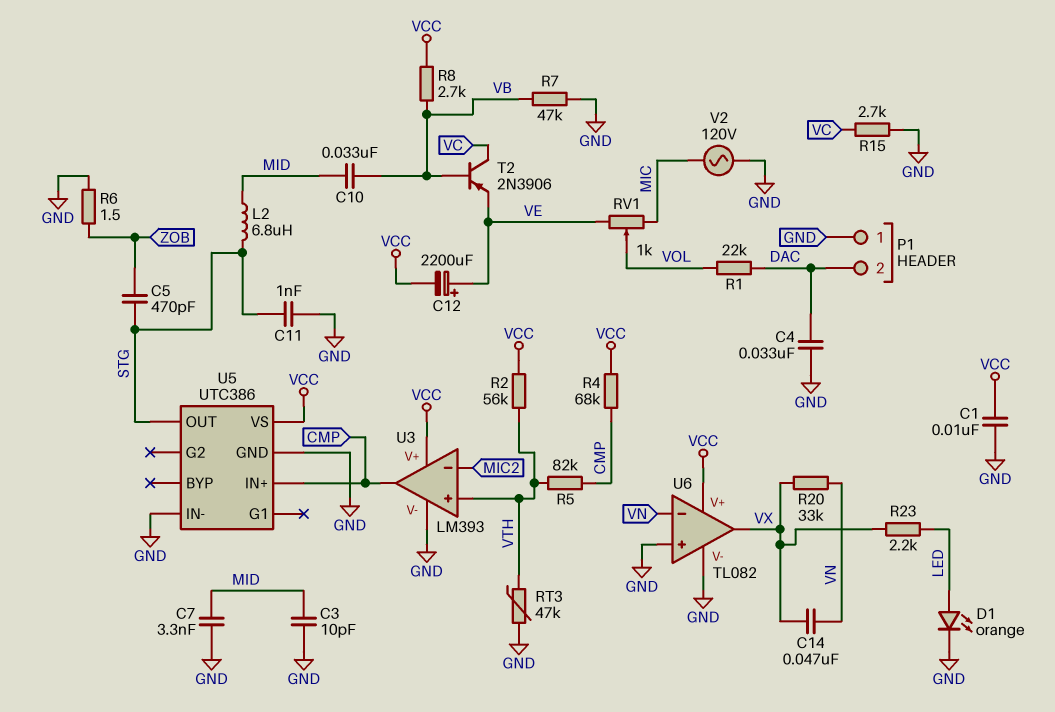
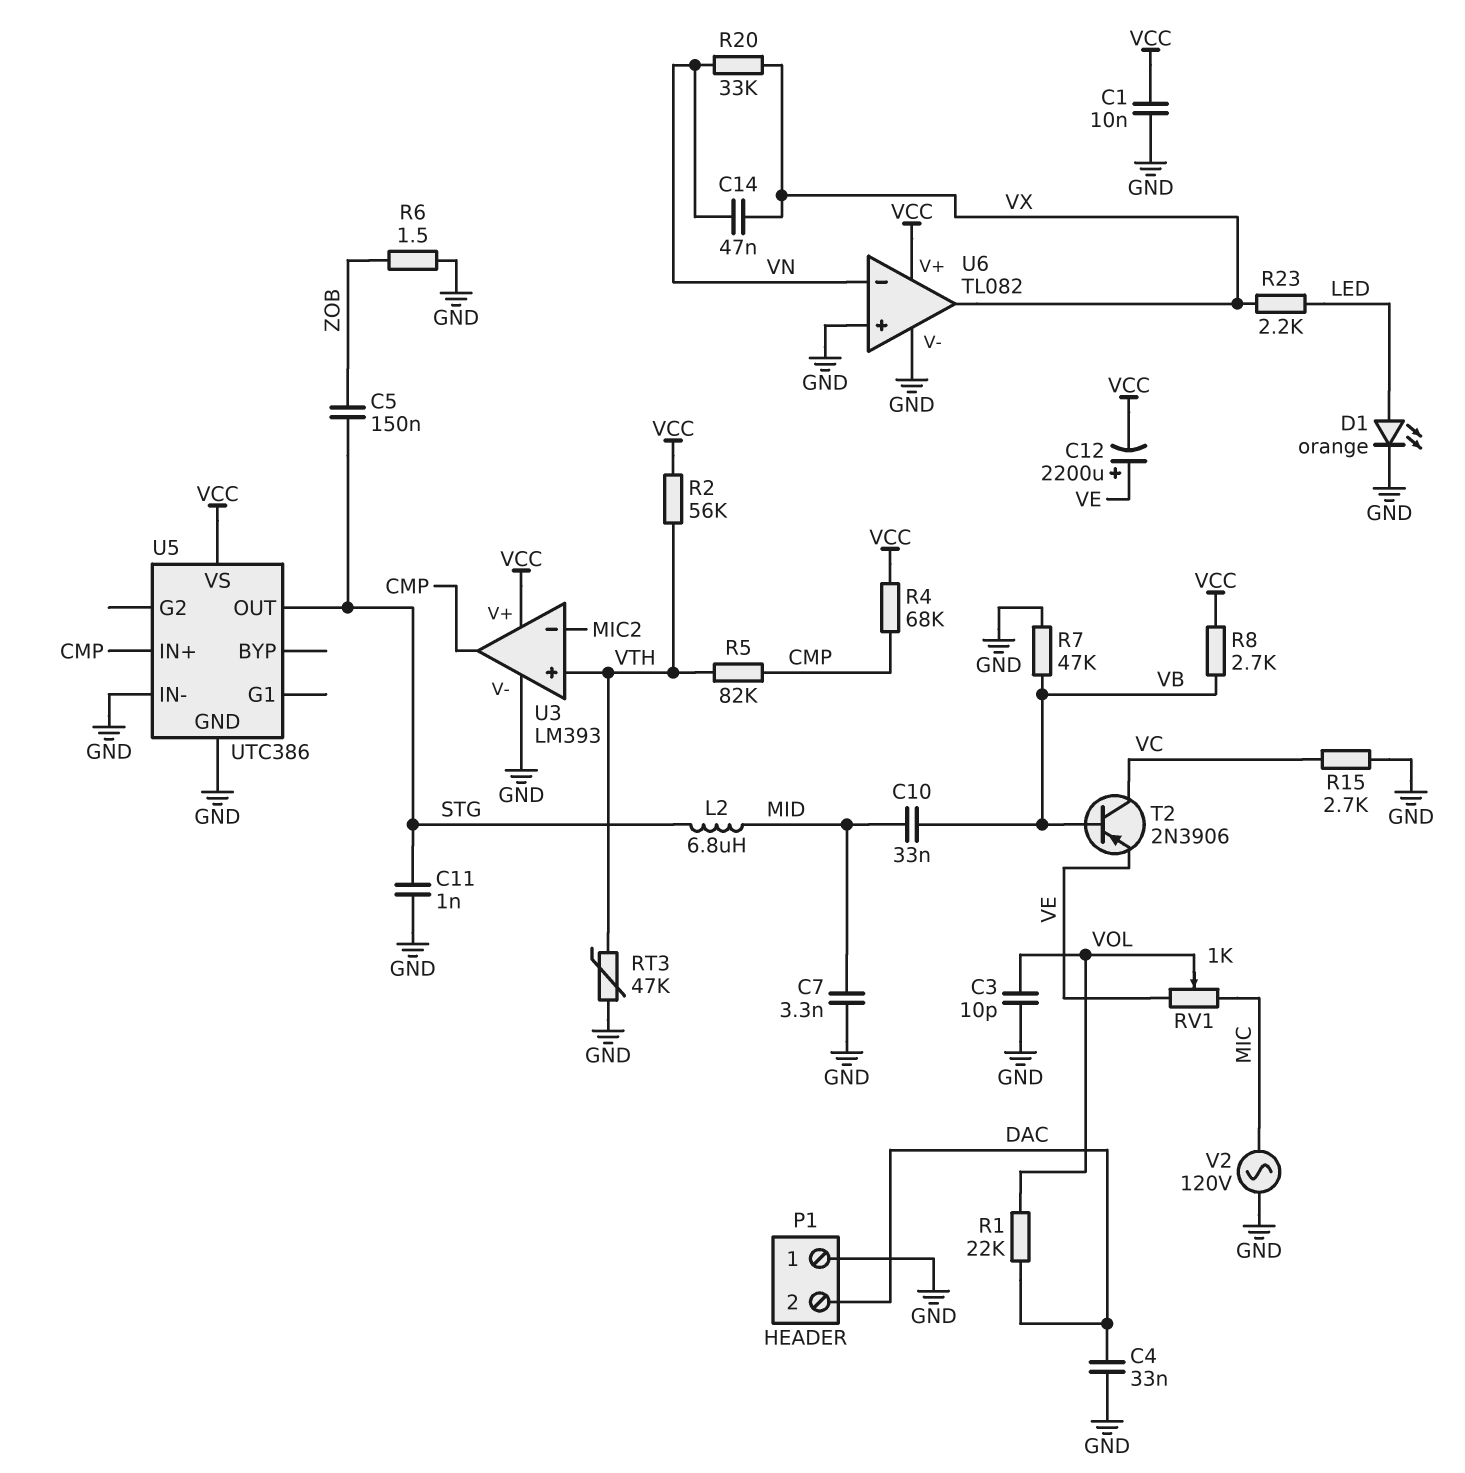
C3: 10pF (GND, MID) -> 10pF (GND, VOL)
C5: 470pF (STG, ZOB) -> 150nF (STG, ZOB)

